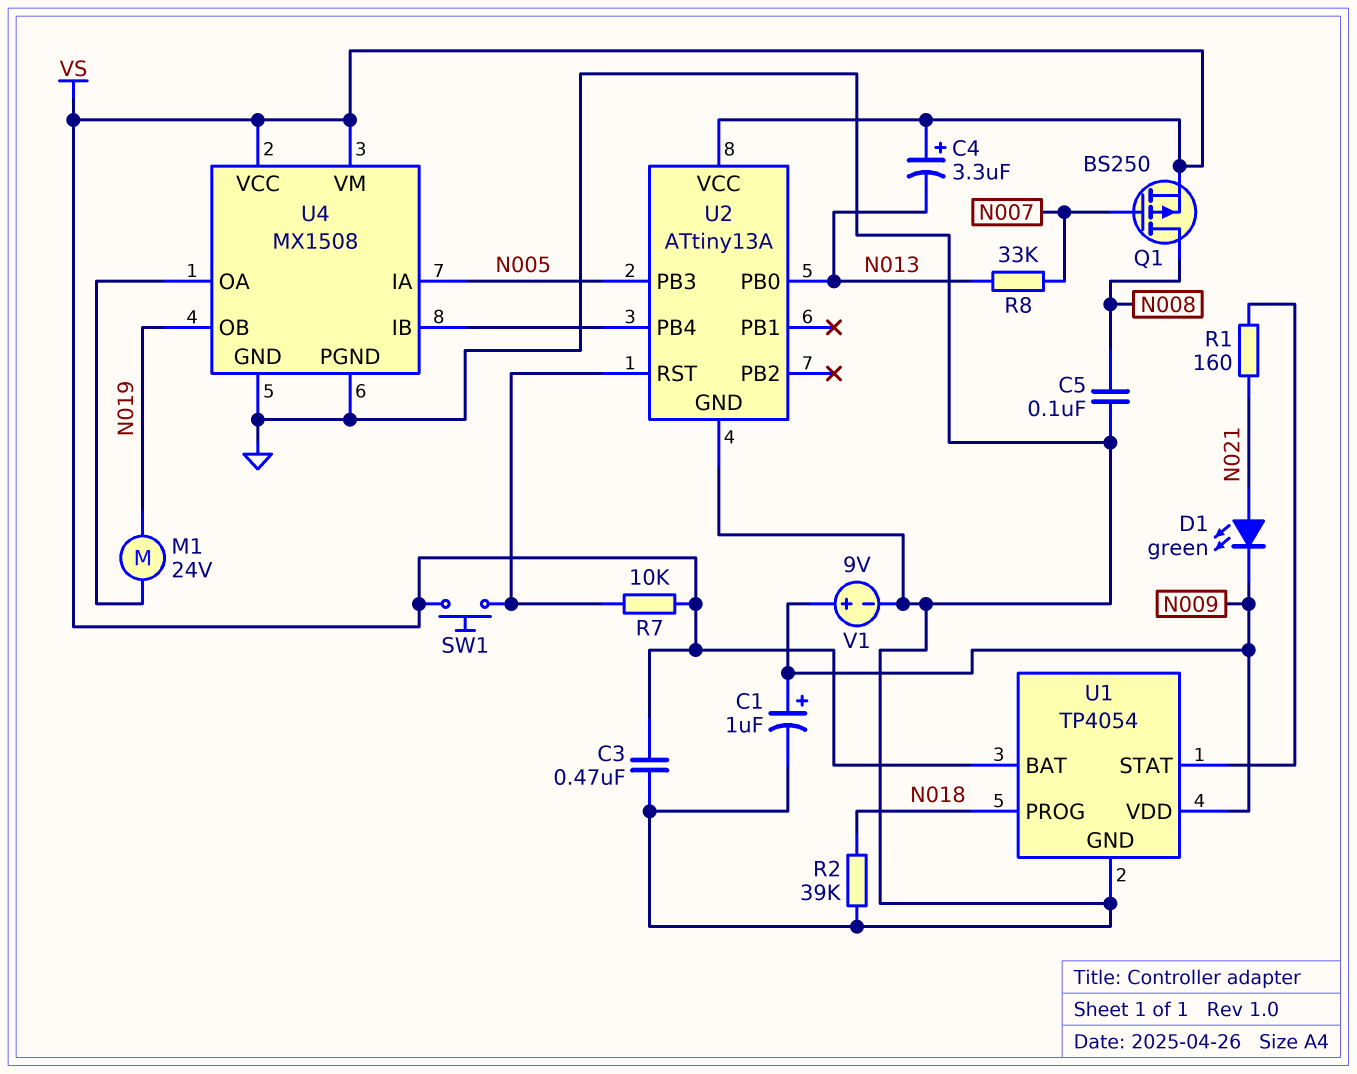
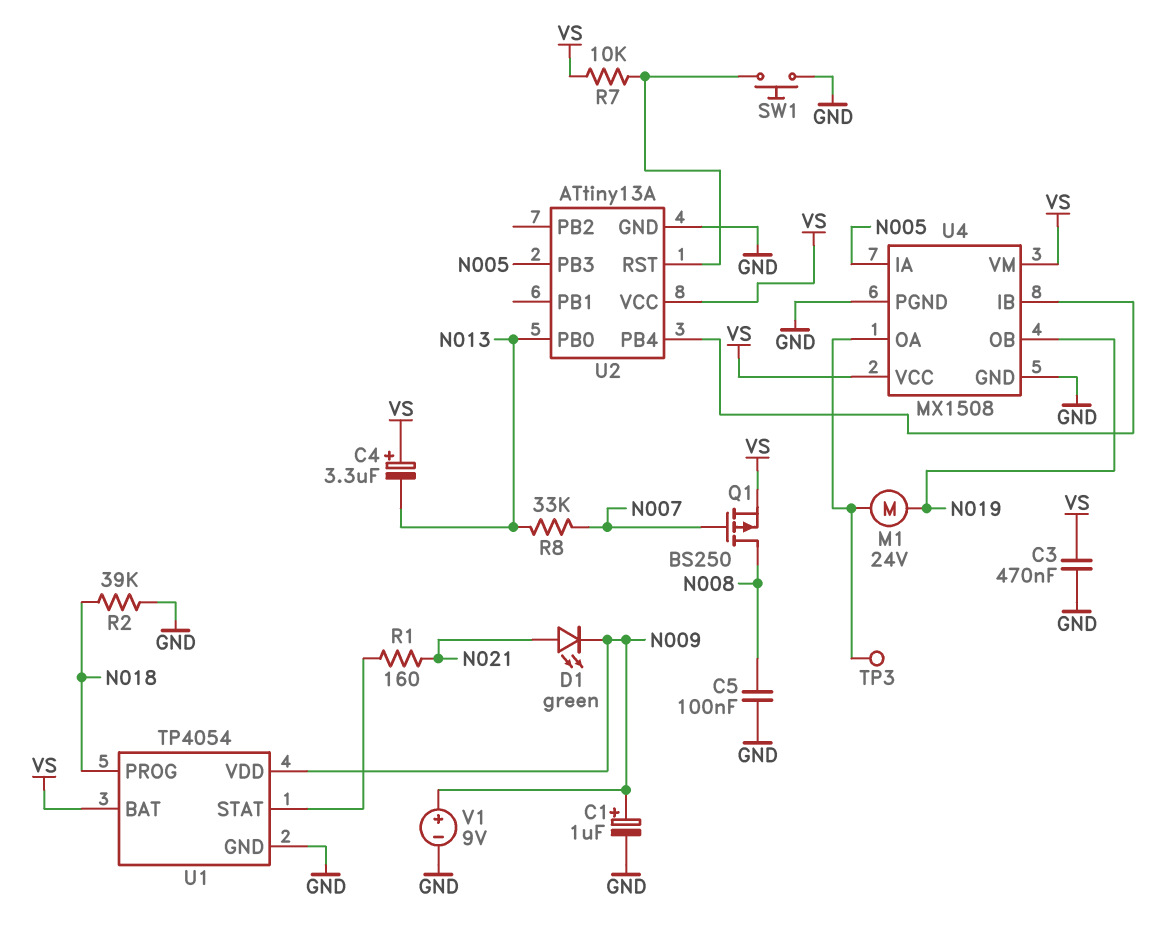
SW1: button (U2/RST, VS) -> button (GND, U2/RST)
TP3: none -> test point (U4/OA)

